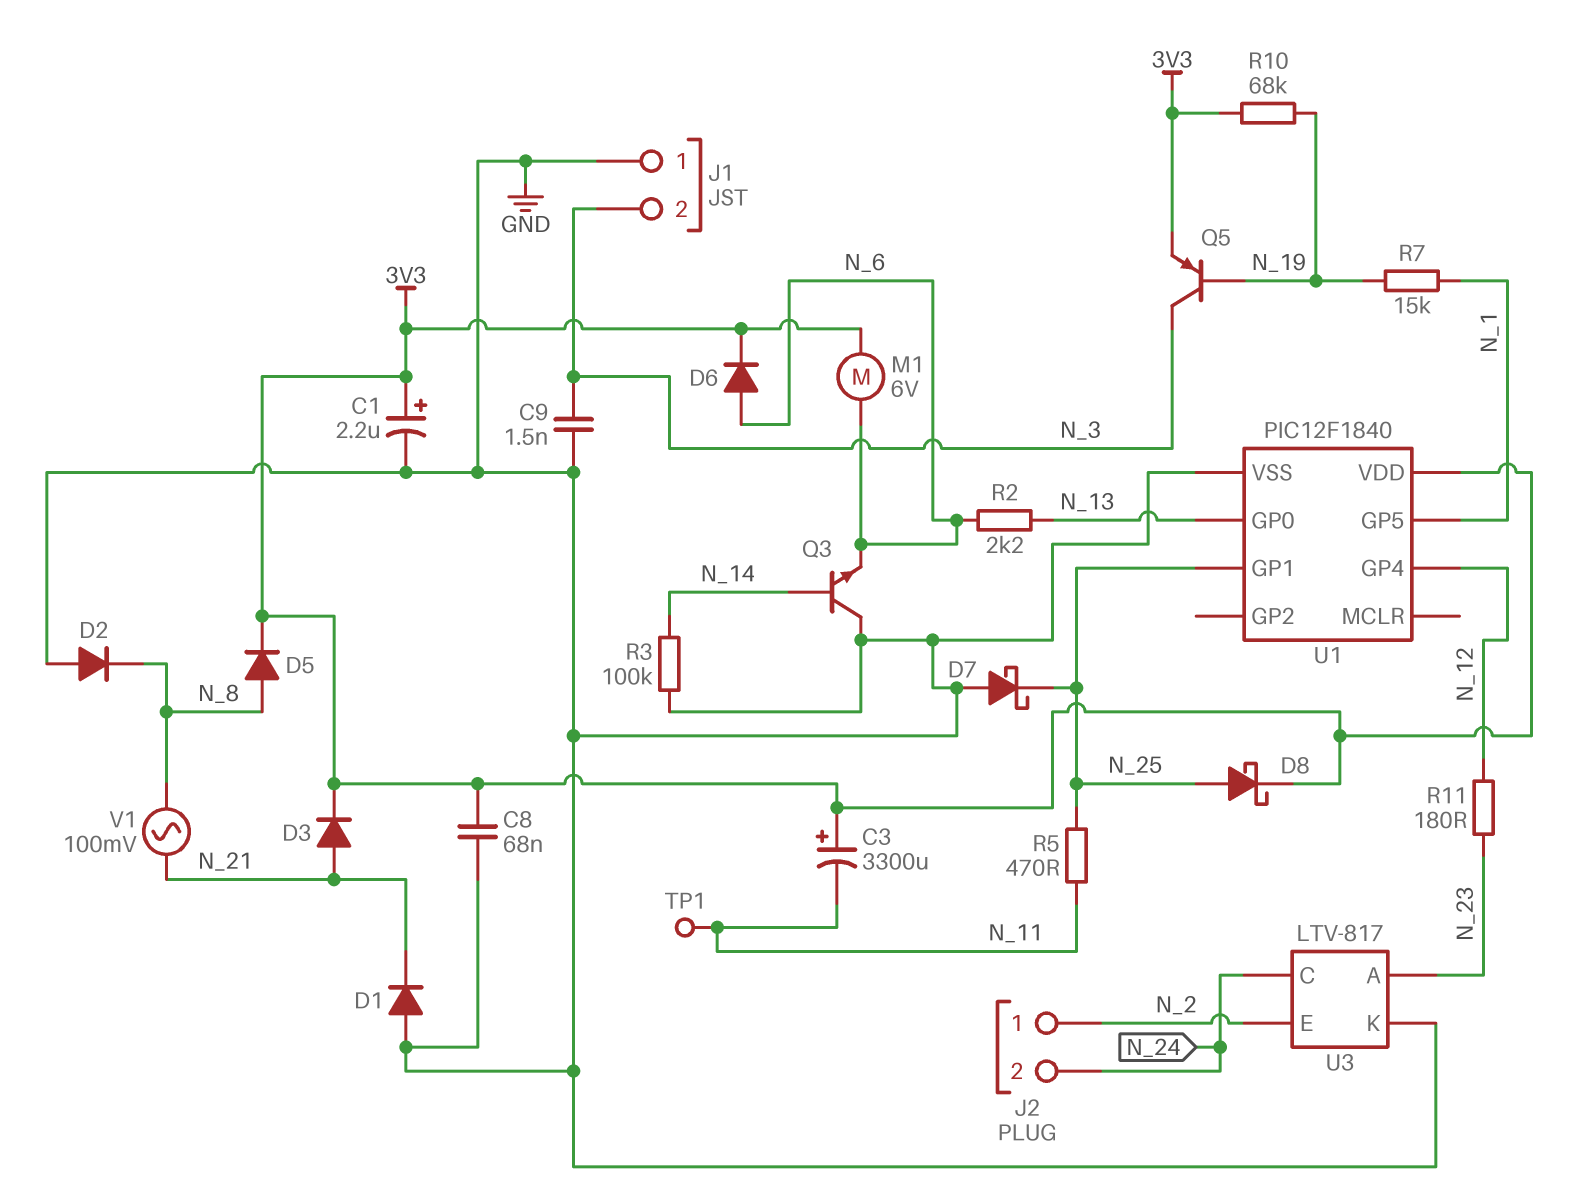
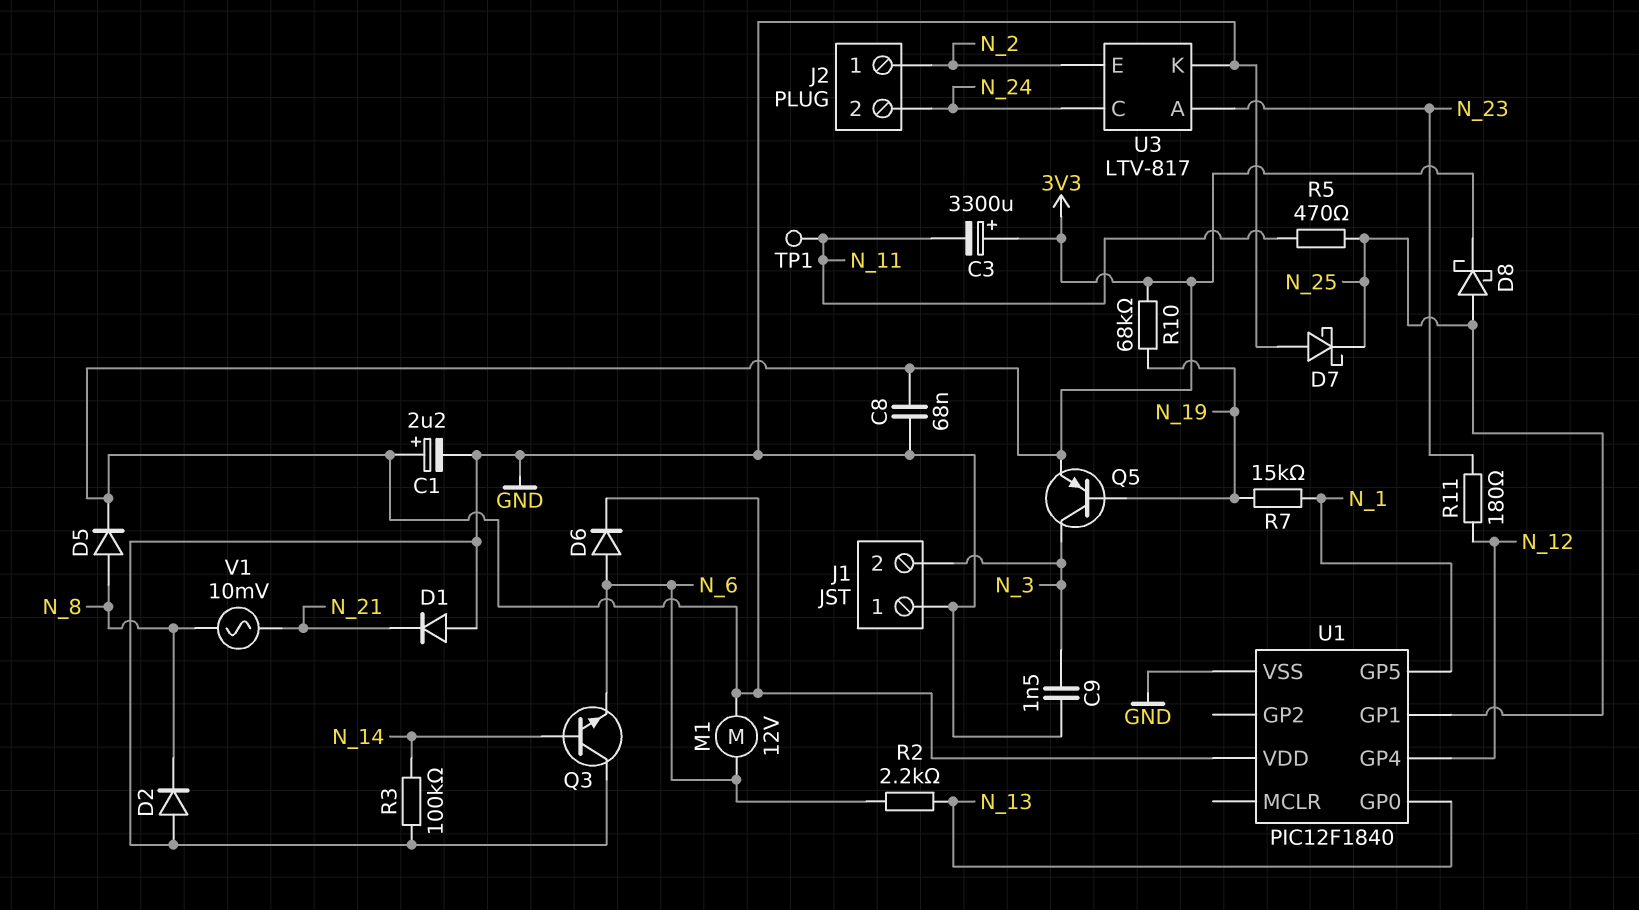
D3: diode (A N_21, K 3V3) -> none
M1: motor 6V (3V3, N_6) -> motor 12V (3V3, N_6)
V1: AC 100mV (N_8, N_21) -> AC 10mV (N_8, N_21)

